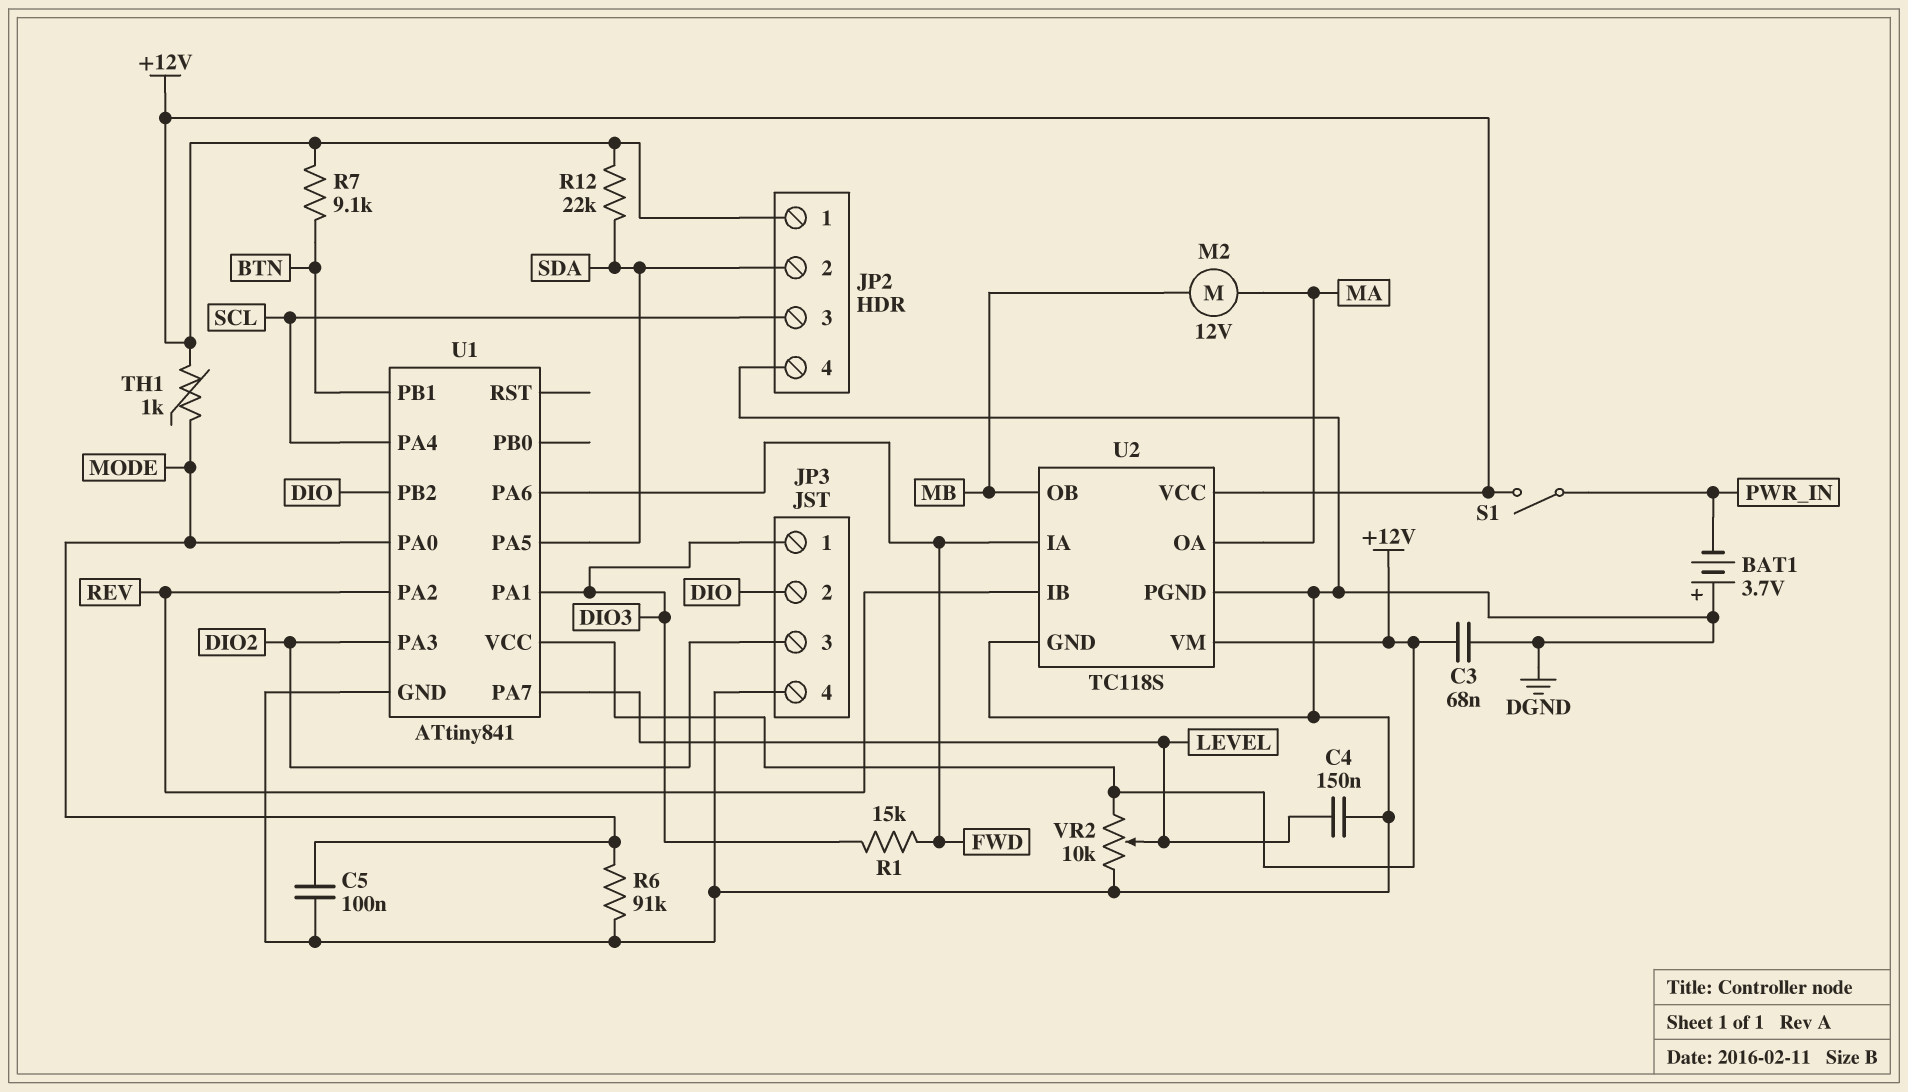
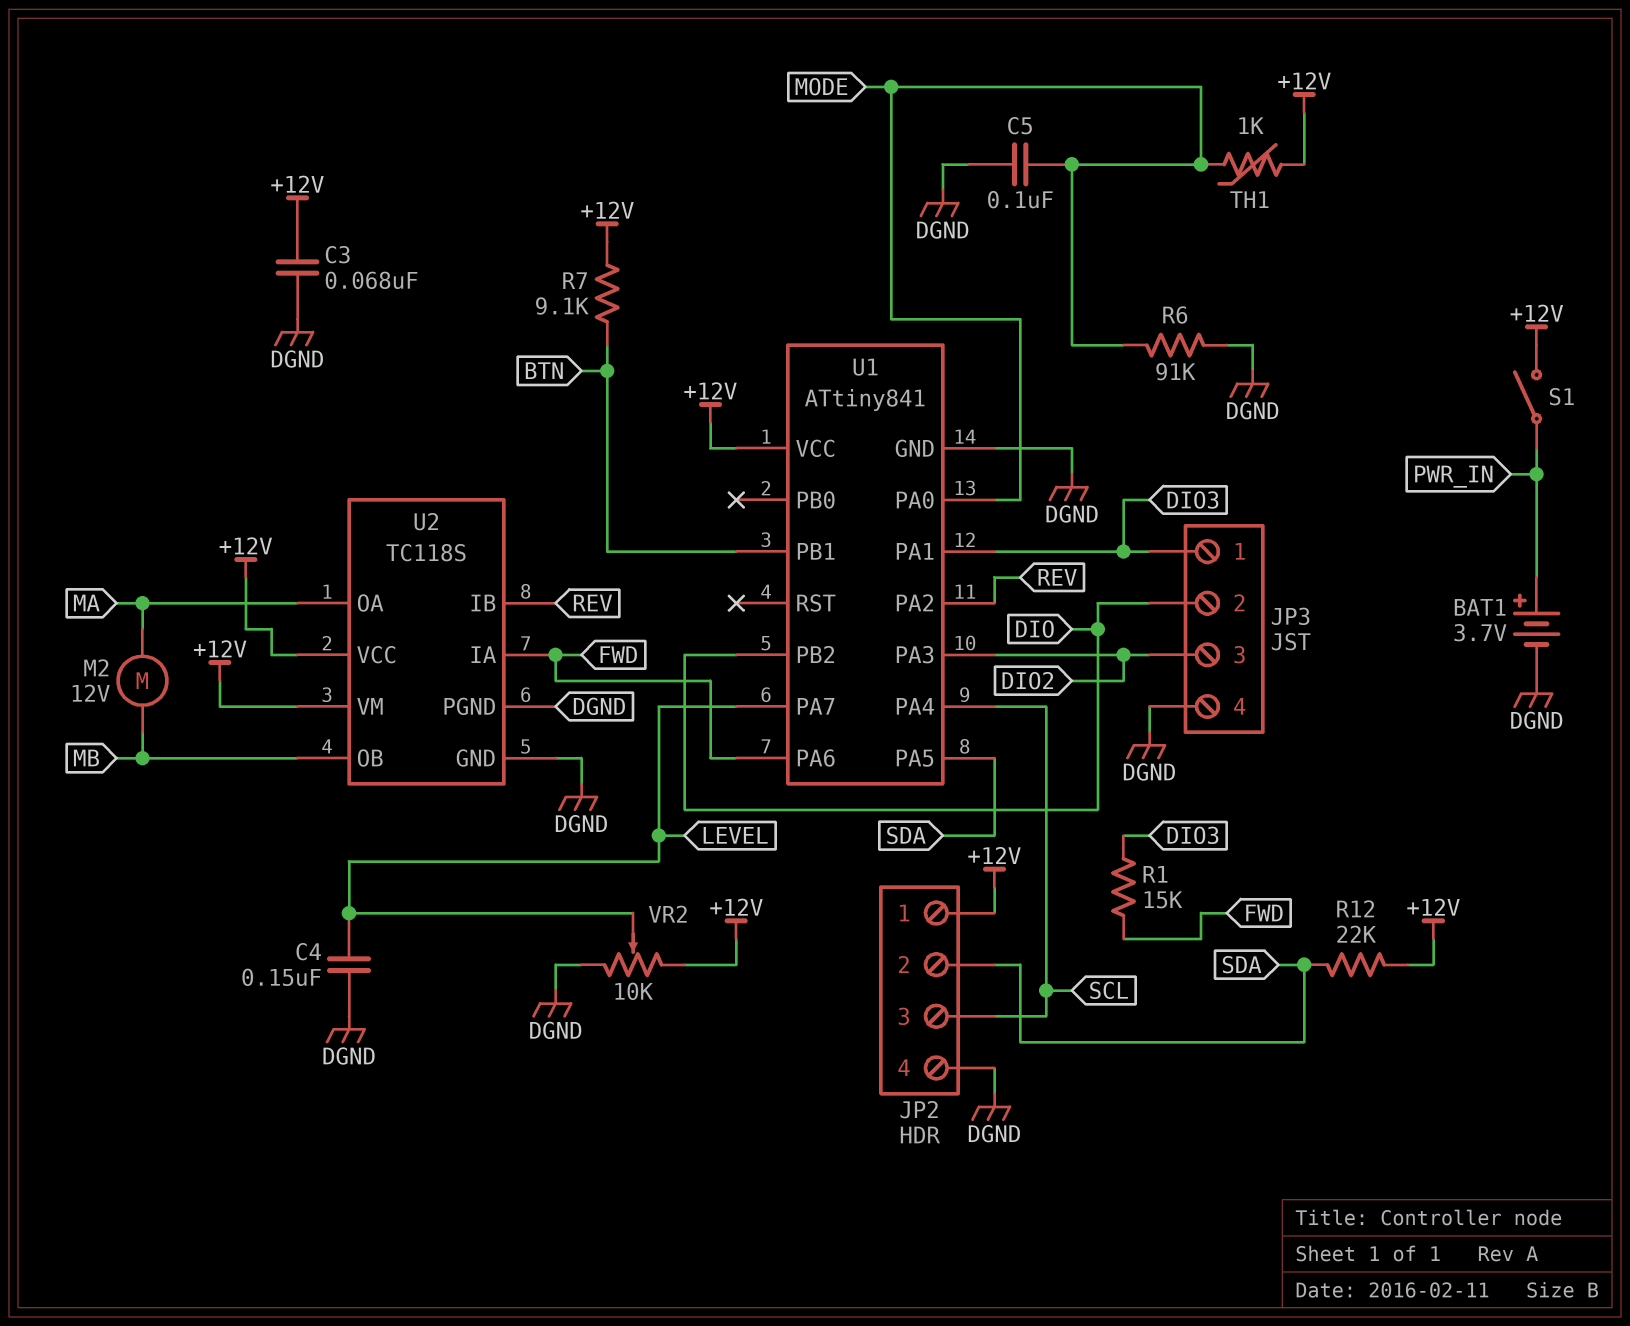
BAT1: 3.7V (plus DGND, minus PWR_IN) -> 3.7V (plus PWR_IN, minus DGND)

